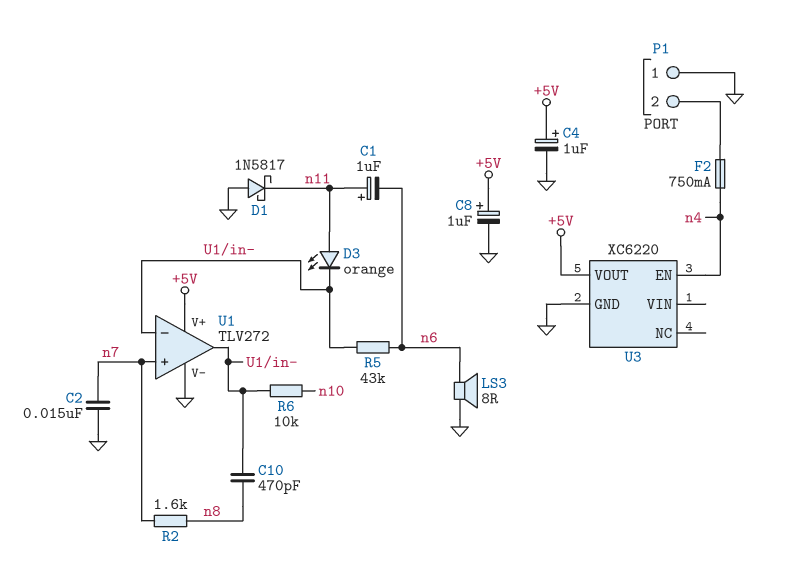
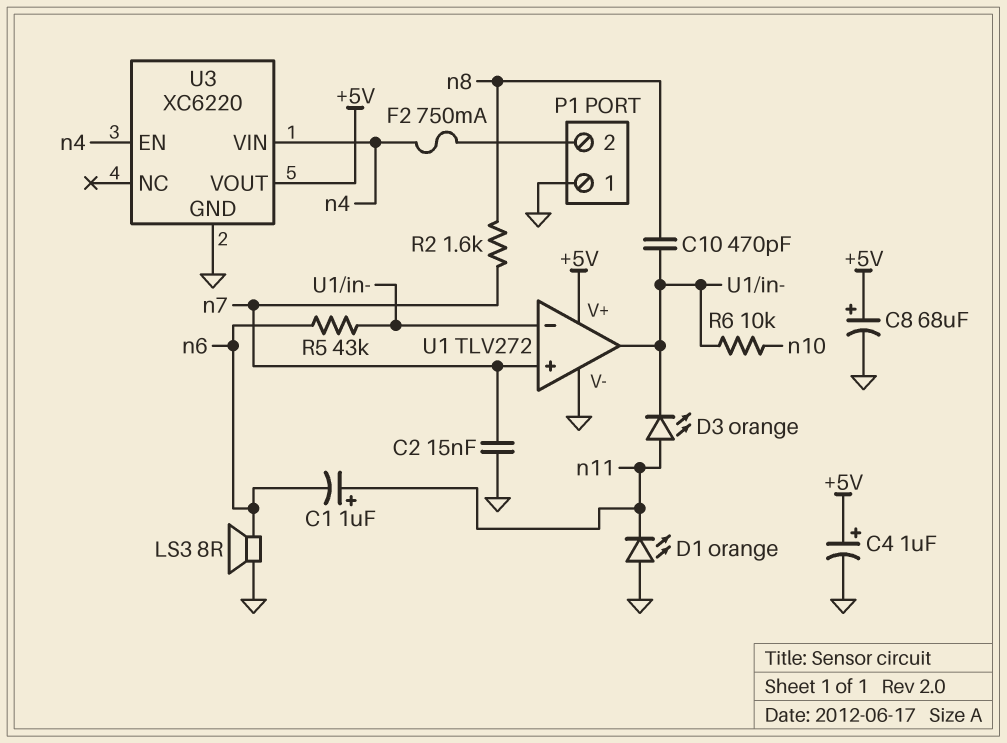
C8: 1uF (plus +5V, minus GND) -> 68uF (plus +5V, minus GND)
D1: schottky 1N5817 (A GND, K n11) -> LED orange (A GND, K n11)
U3 pin VIN: none -> n4

